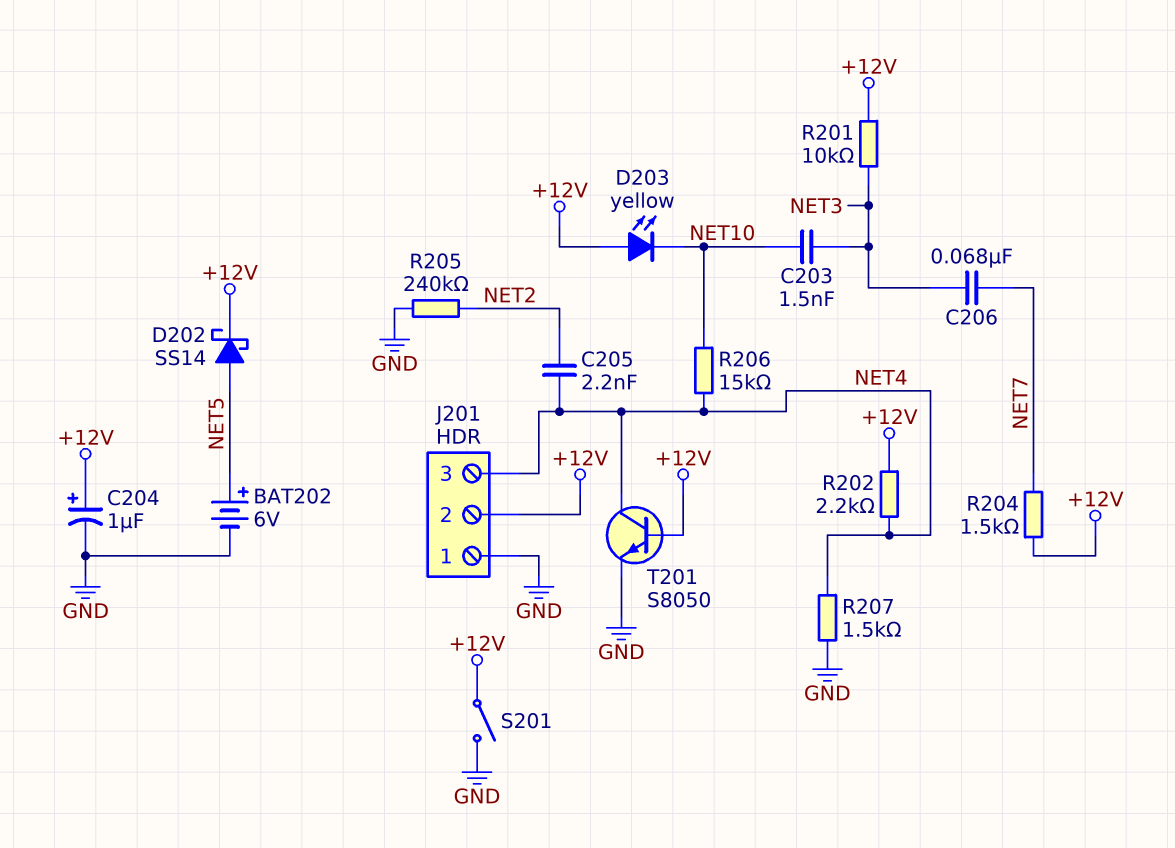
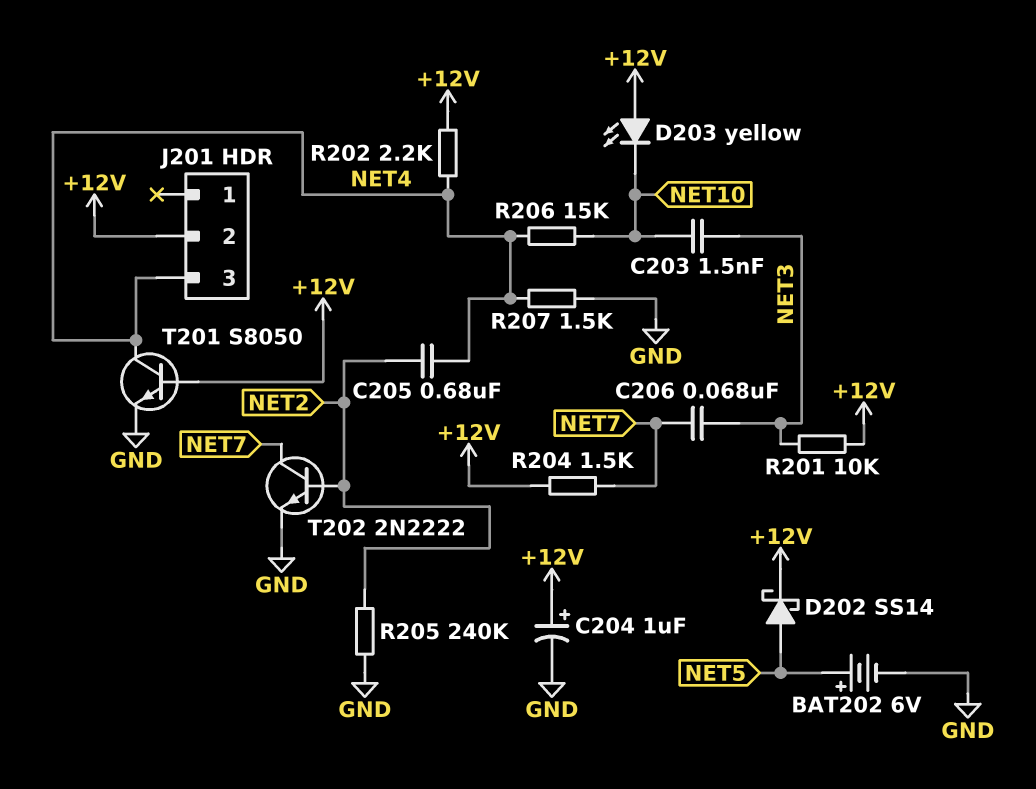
C205: 2.2nF (NET2, NET4) -> 680nF (NET2, NET4)
J201 pin 1: GND -> none
S201: switch (+12V, GND) -> none
T202: none -> NPN 2N2222 (B NET2, C NET7, E GND)

